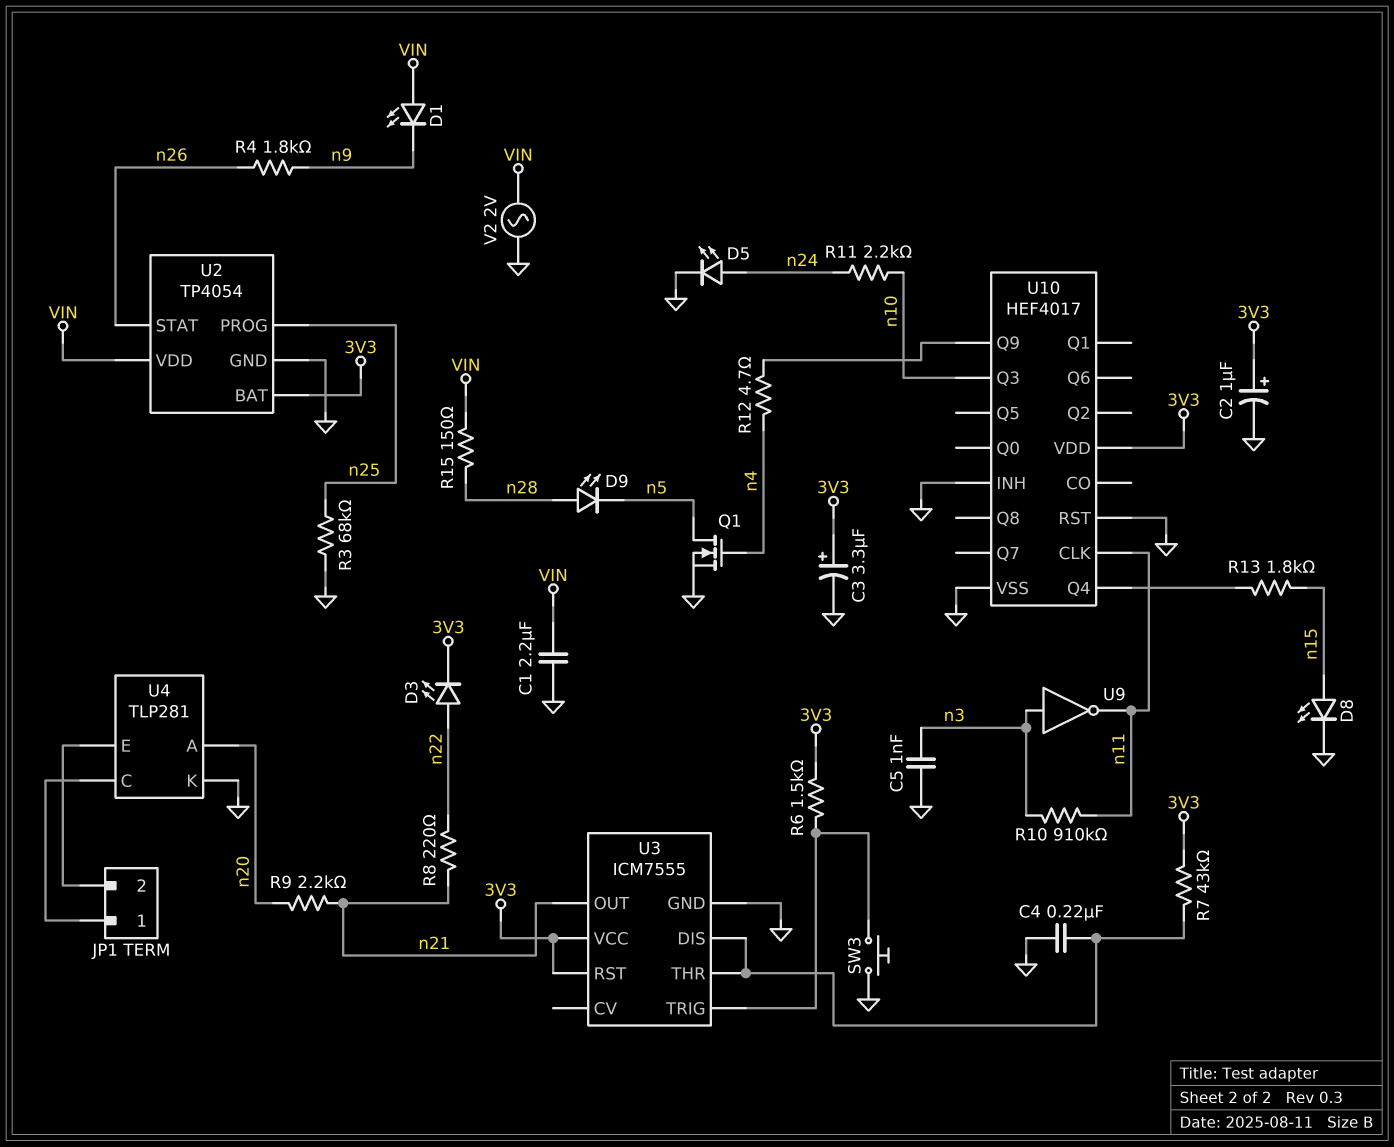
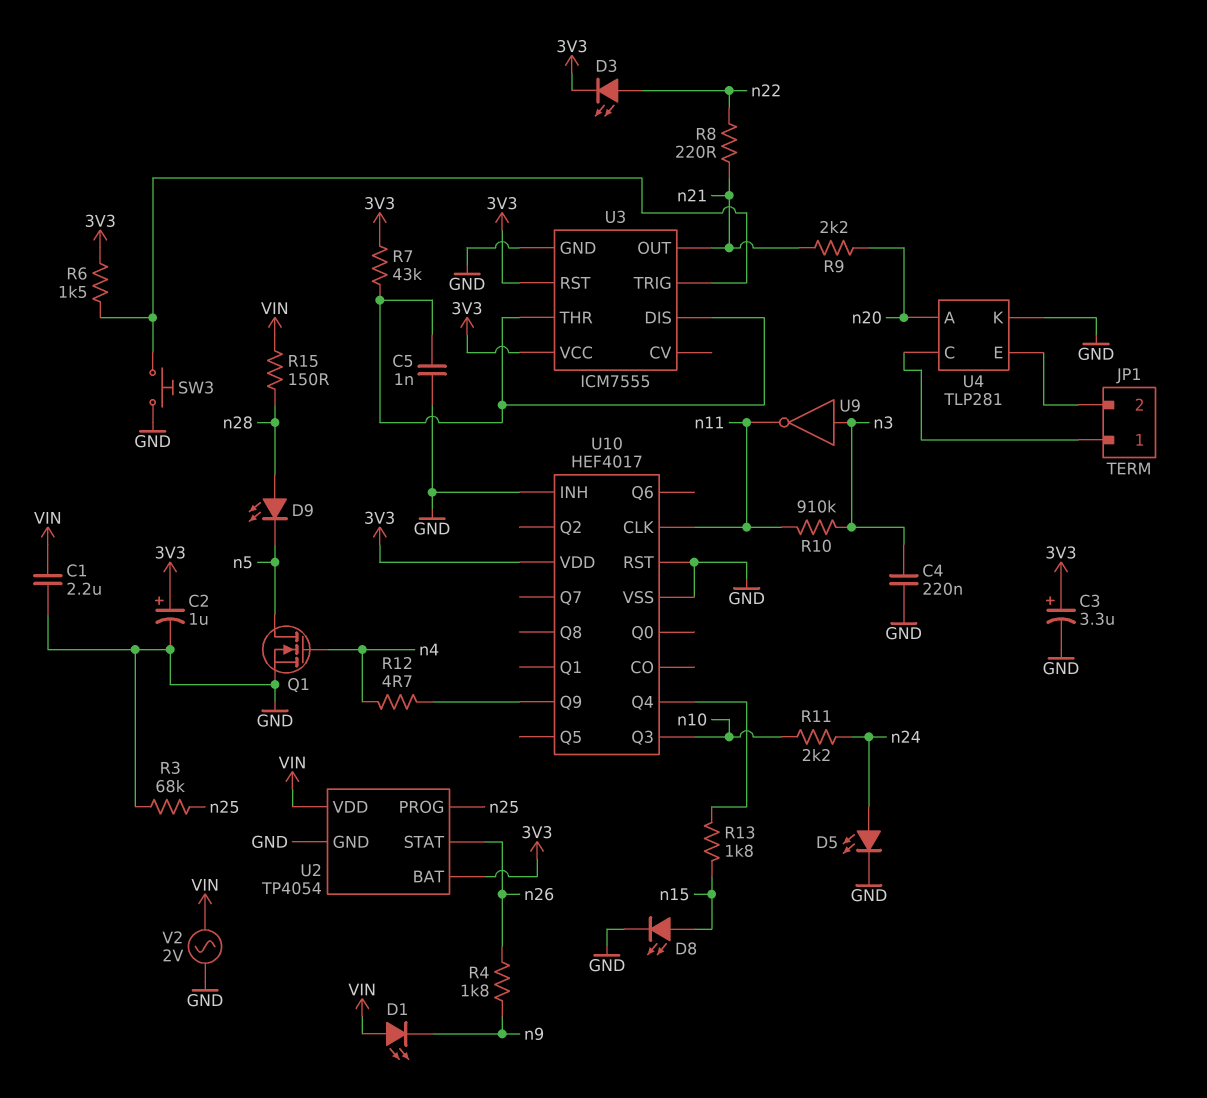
C4: 220nF (GND, U3/DIS) -> 220nF (GND, n3)
C5: 1nF (GND, n3) -> 1nF (GND, U3/DIS)

